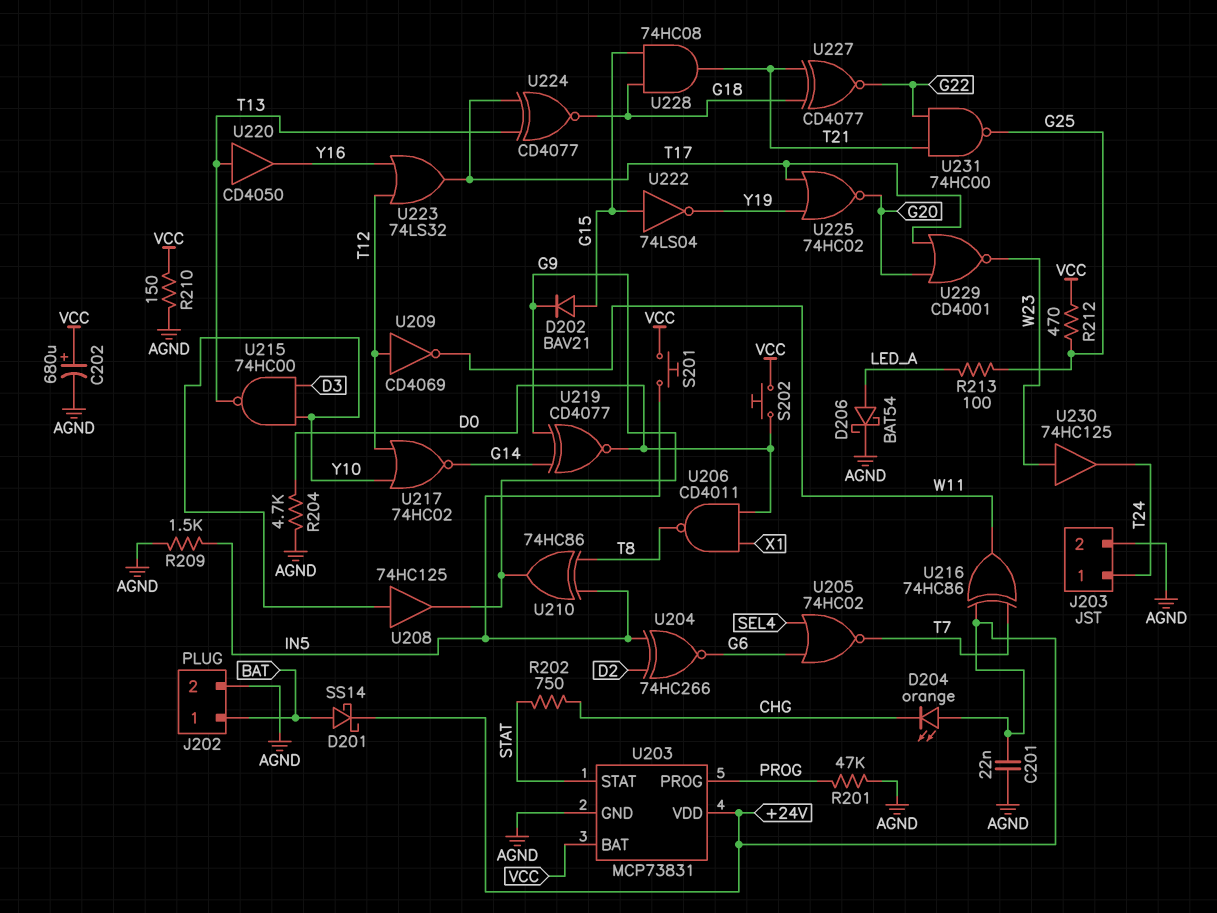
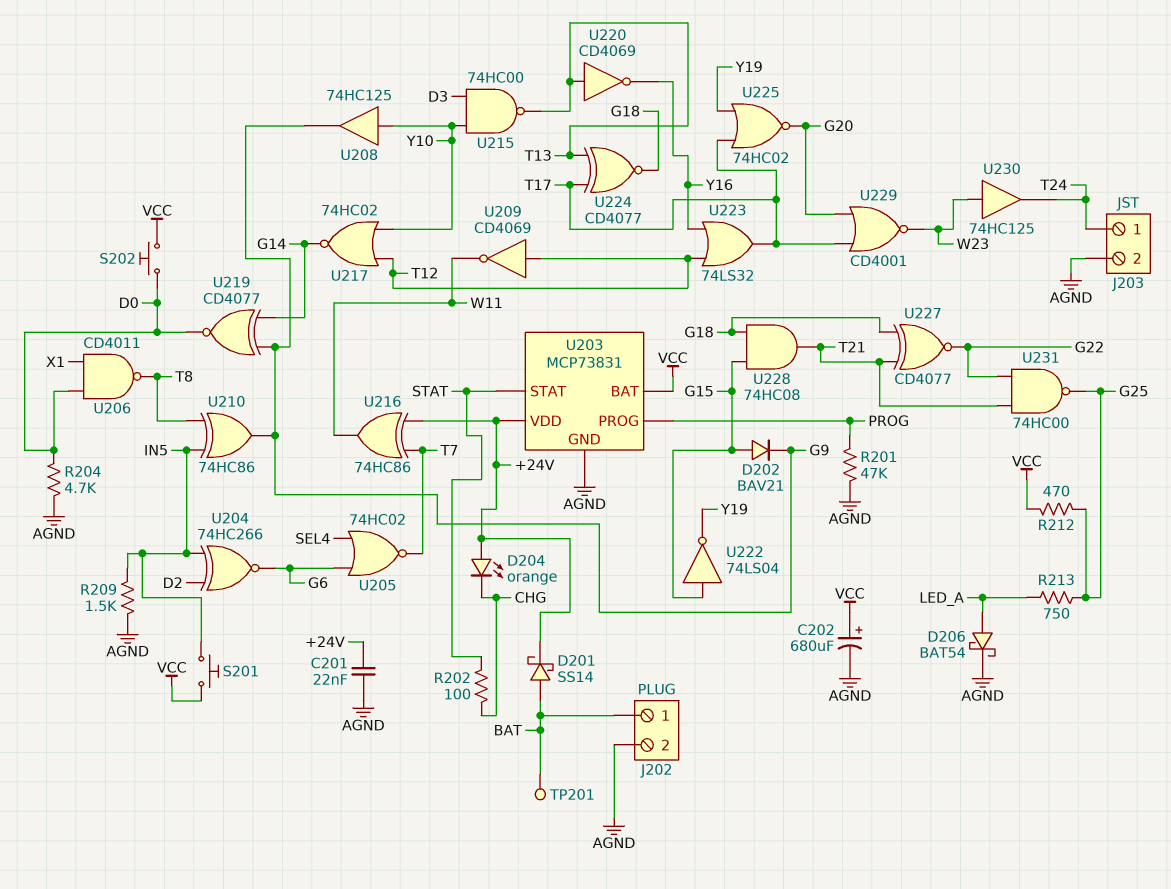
R202: 750 (CHG, STAT) -> 100 (CHG, STAT)
R210: 150 (AGND, VCC) -> none
R213: 100 (G25, LED_A) -> 750 (G25, LED_A)
TP201: none -> test point (BAT)
U220: buffer CD4050 (in T13, out Y16) -> NOT CD4069 (in T13, out Y16)

